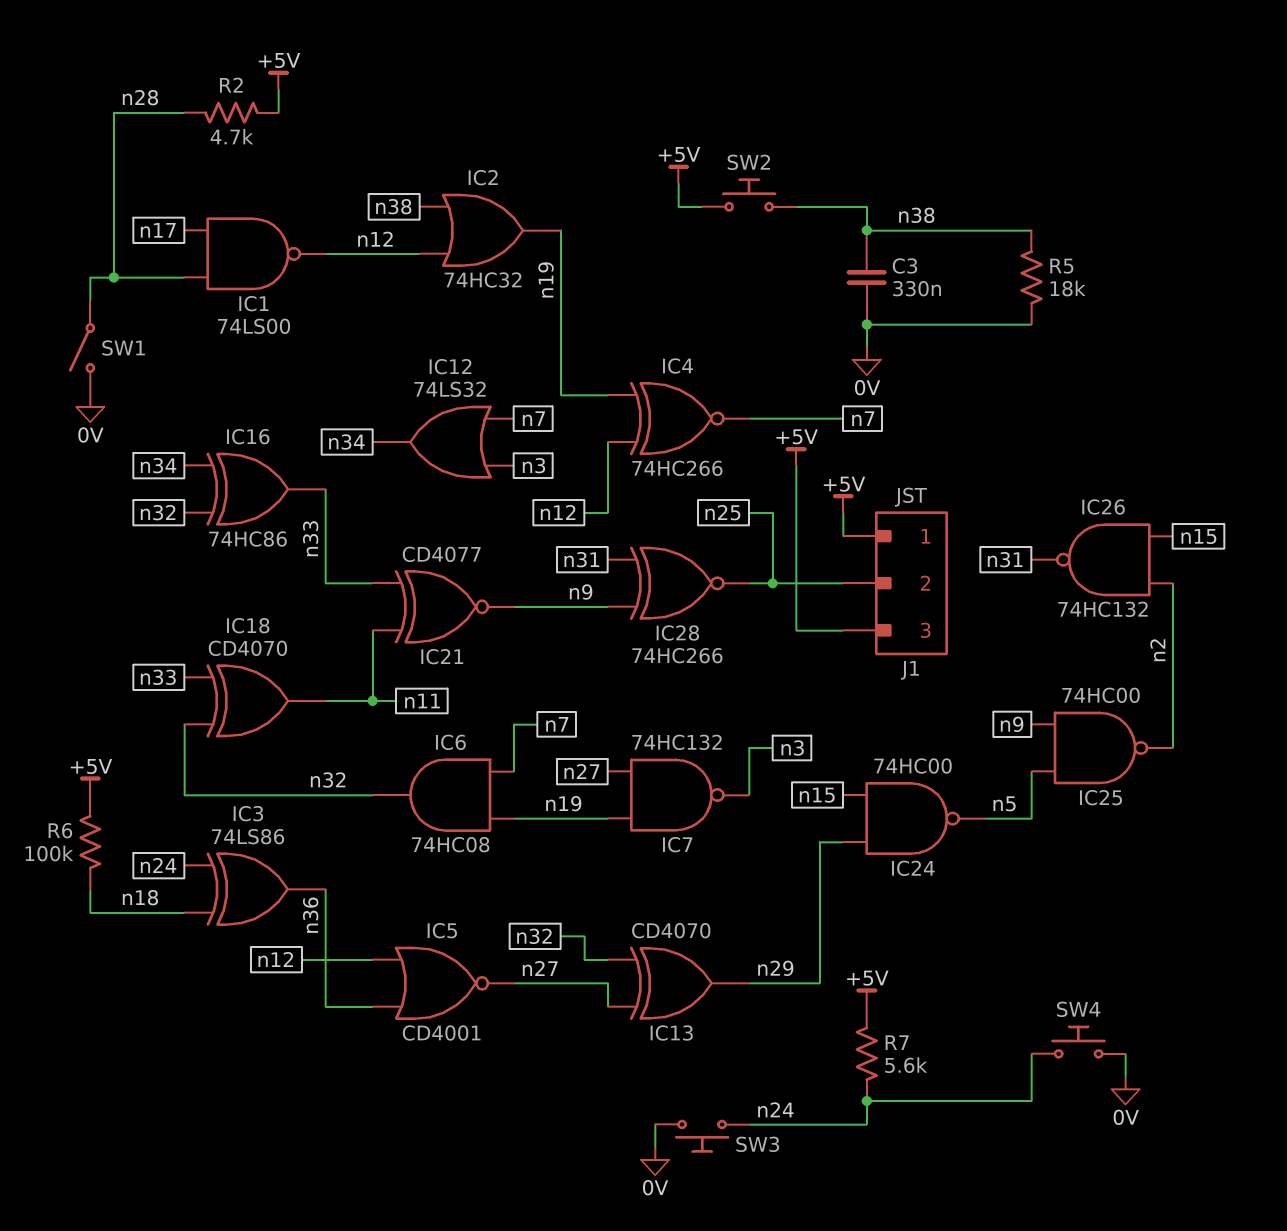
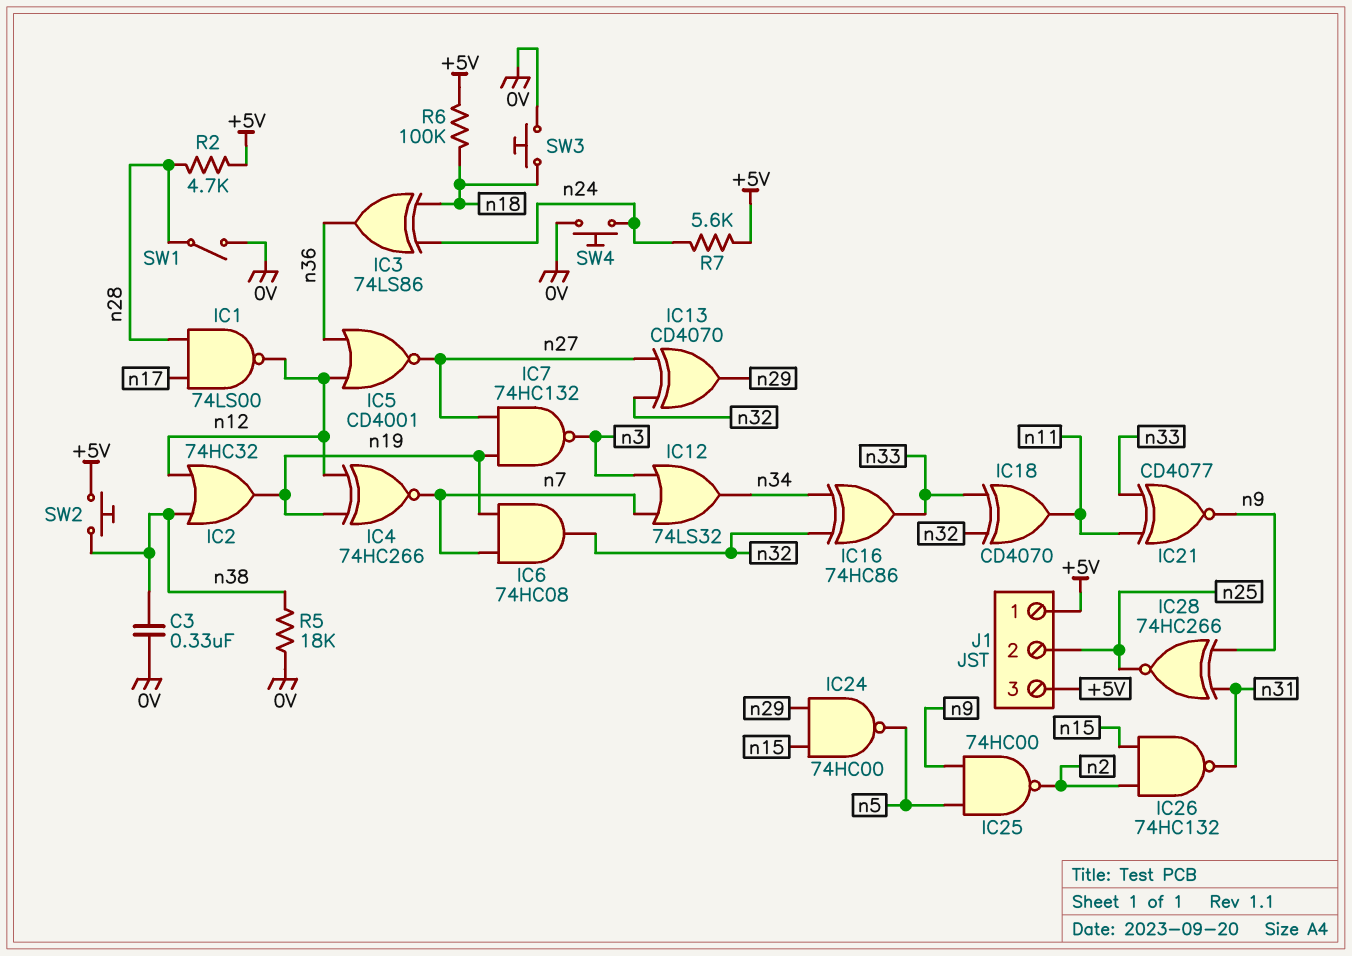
SW3: button (0V, n24) -> button (0V, n18)

